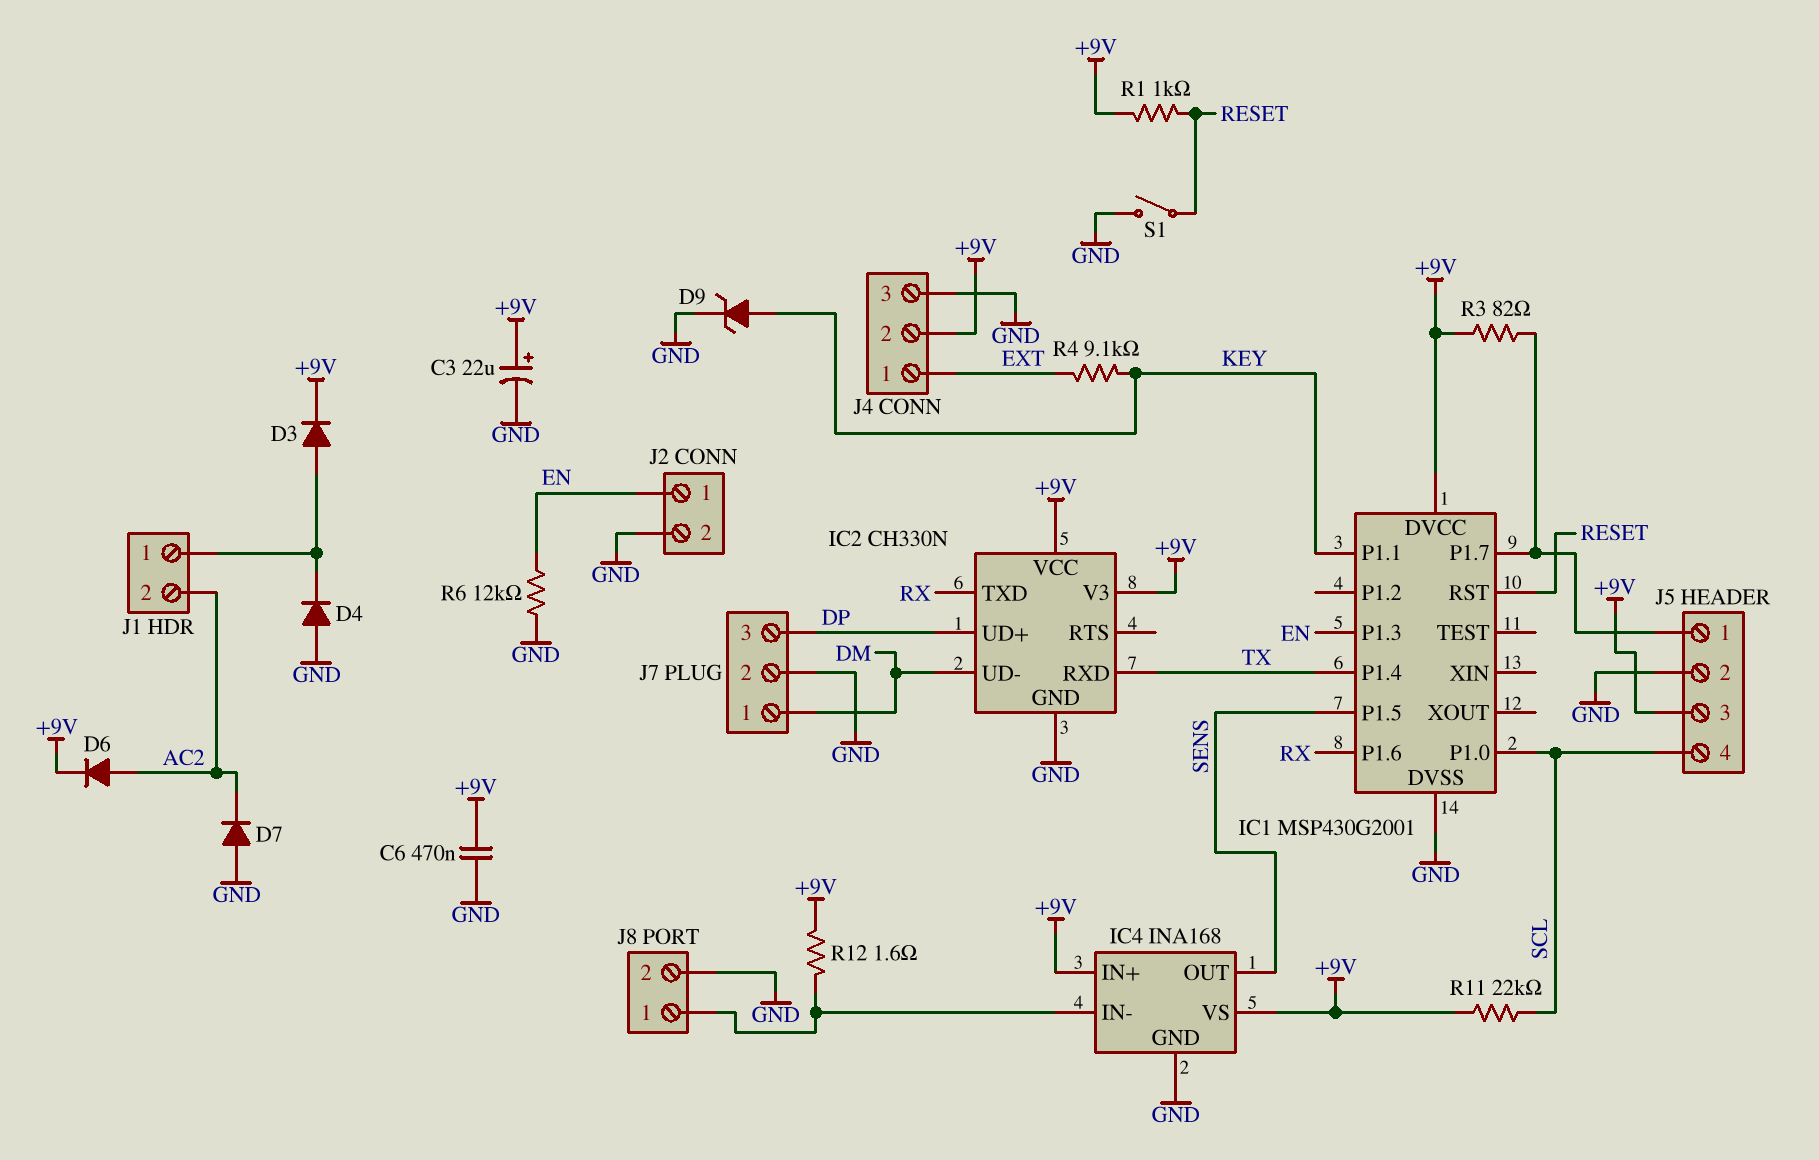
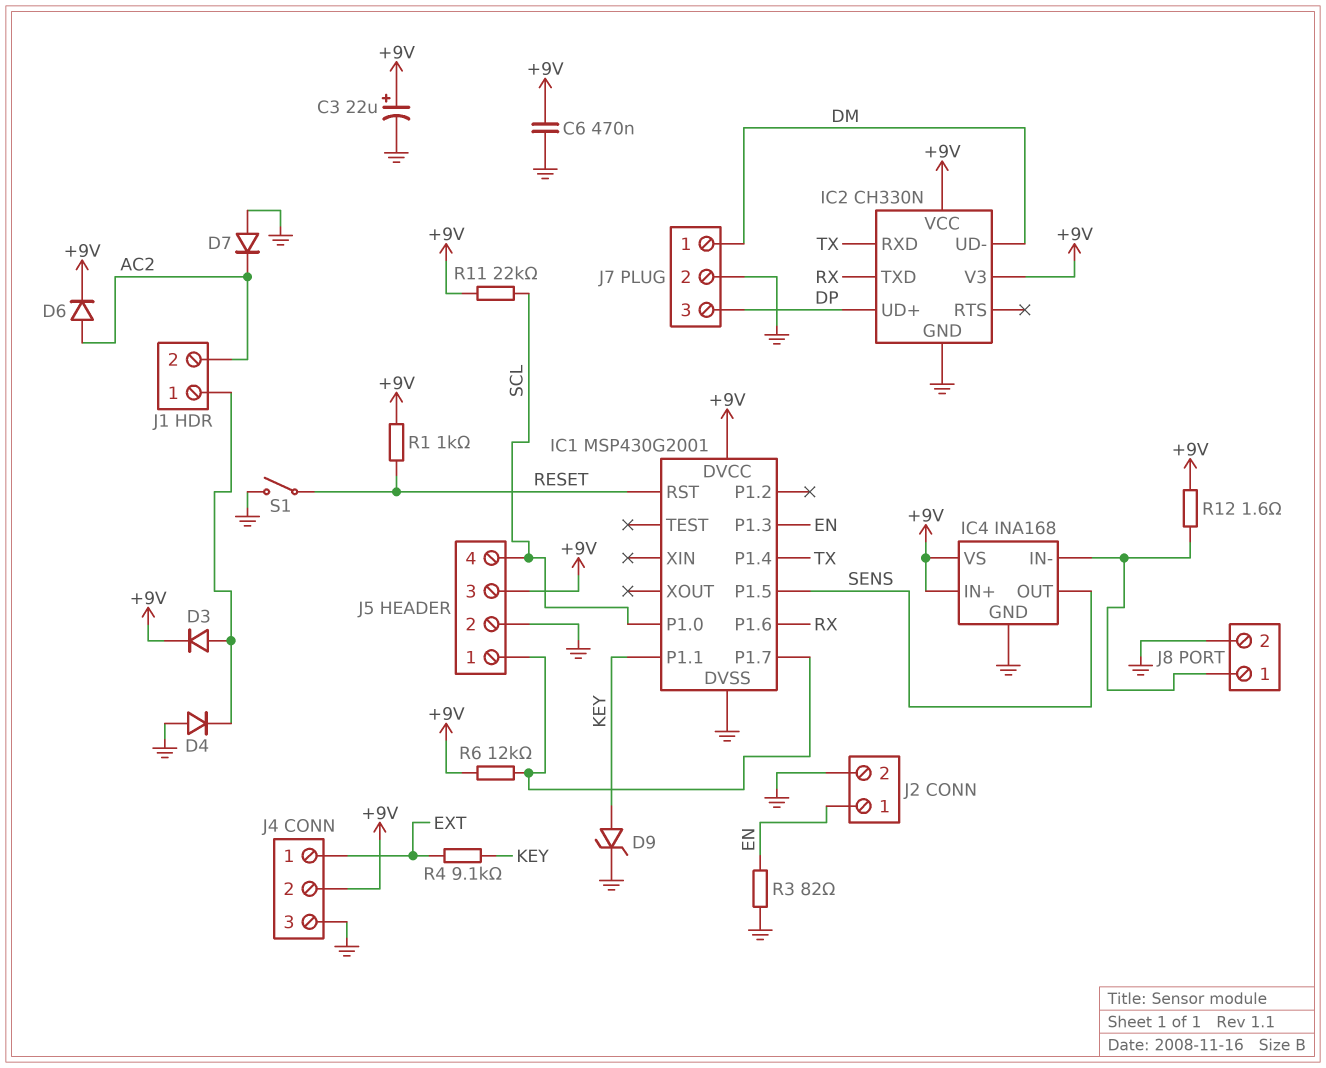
R3: 82 (+9V, IC1/P1.7) -> 82 (EN, GND)
R6: 12k (EN, GND) -> 12k (+9V, IC1/P1.7)

